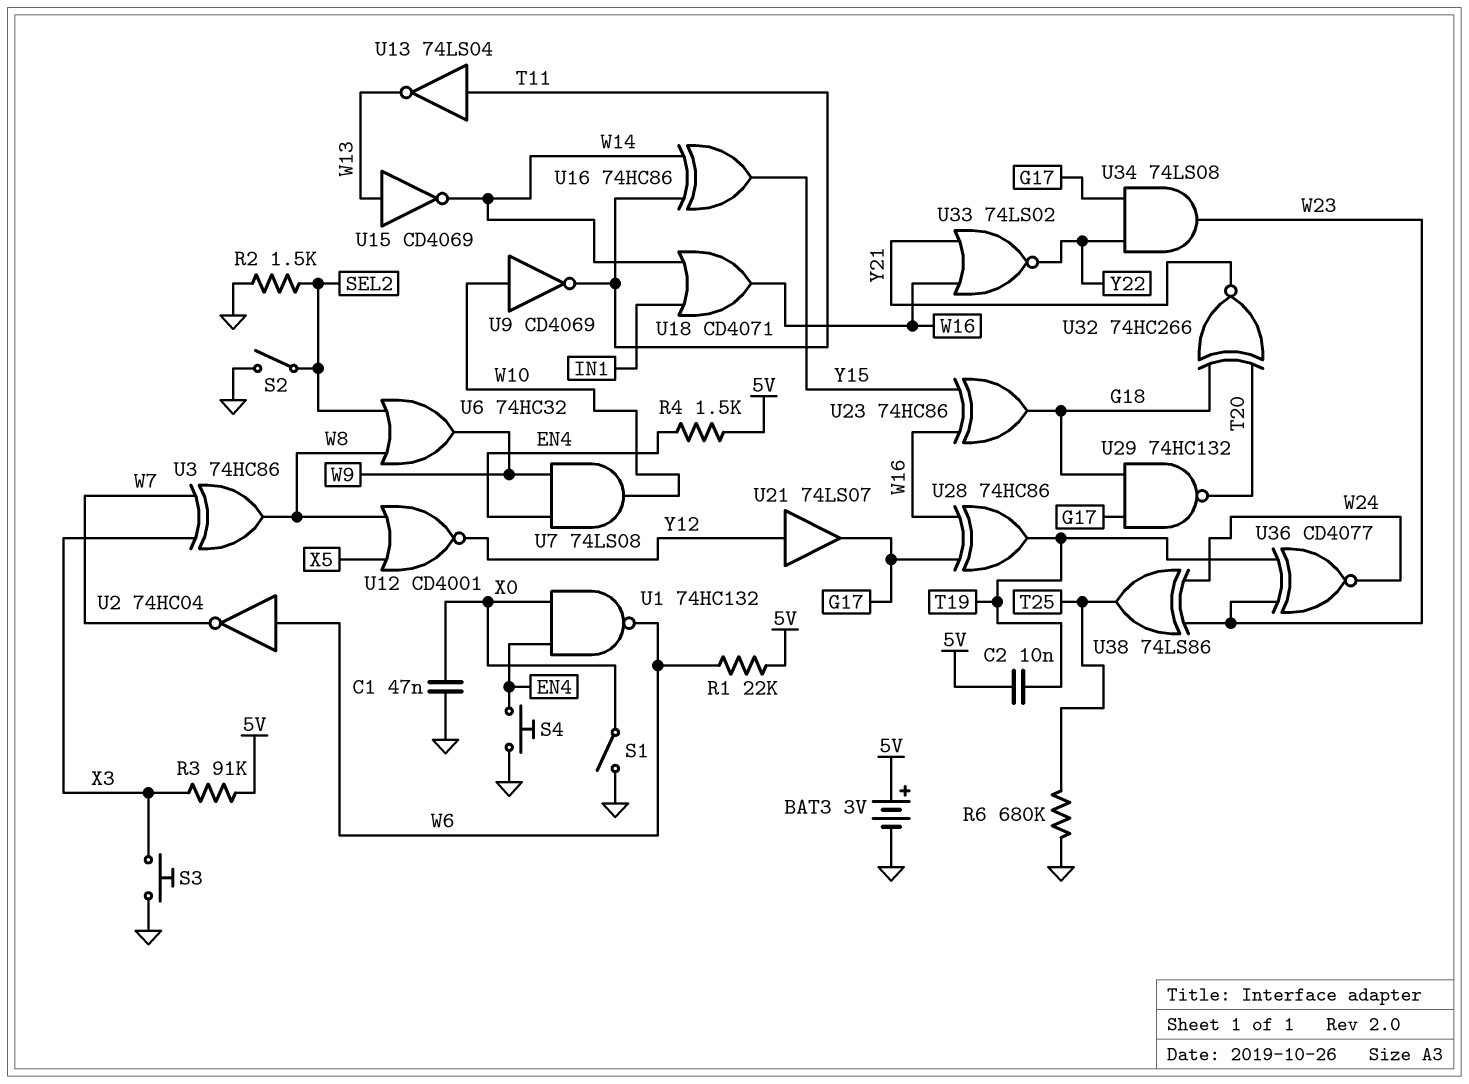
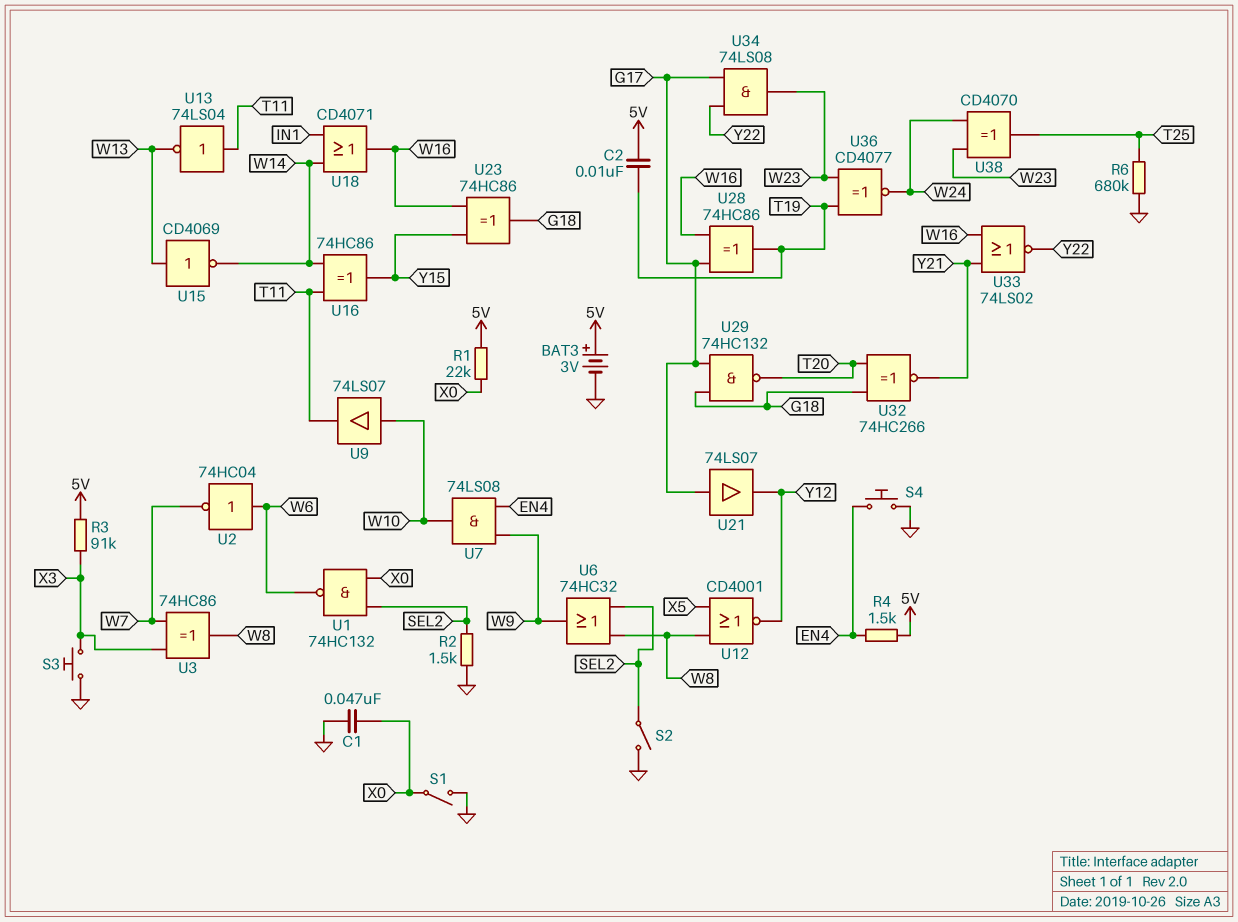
R1: 22k (5V, W6) -> 22k (5V, X0)
U1: NAND 74HC132 (in EN4, in X0, out W6) -> NAND 74HC132 (in SEL2, in X0, out W6)
U9: NOT CD4069 (in W10, out T11) -> buffer 74LS07 (in W10, out T11)
U21: buffer 74LS07 (in Y12, out G17) -> buffer 74LS07 (in G17, out Y12)
U38: XOR 74LS86 (in W23, in W24, out T25) -> XOR CD4070 (in W23, in W24, out T25)

